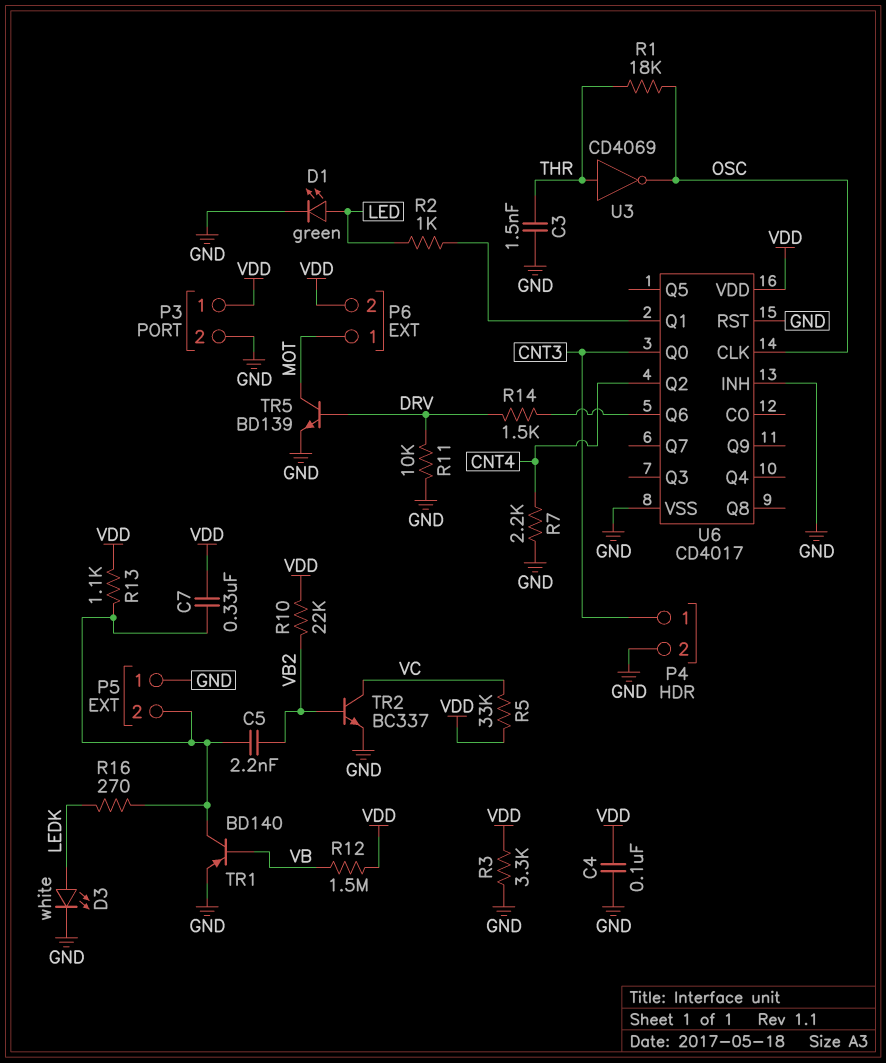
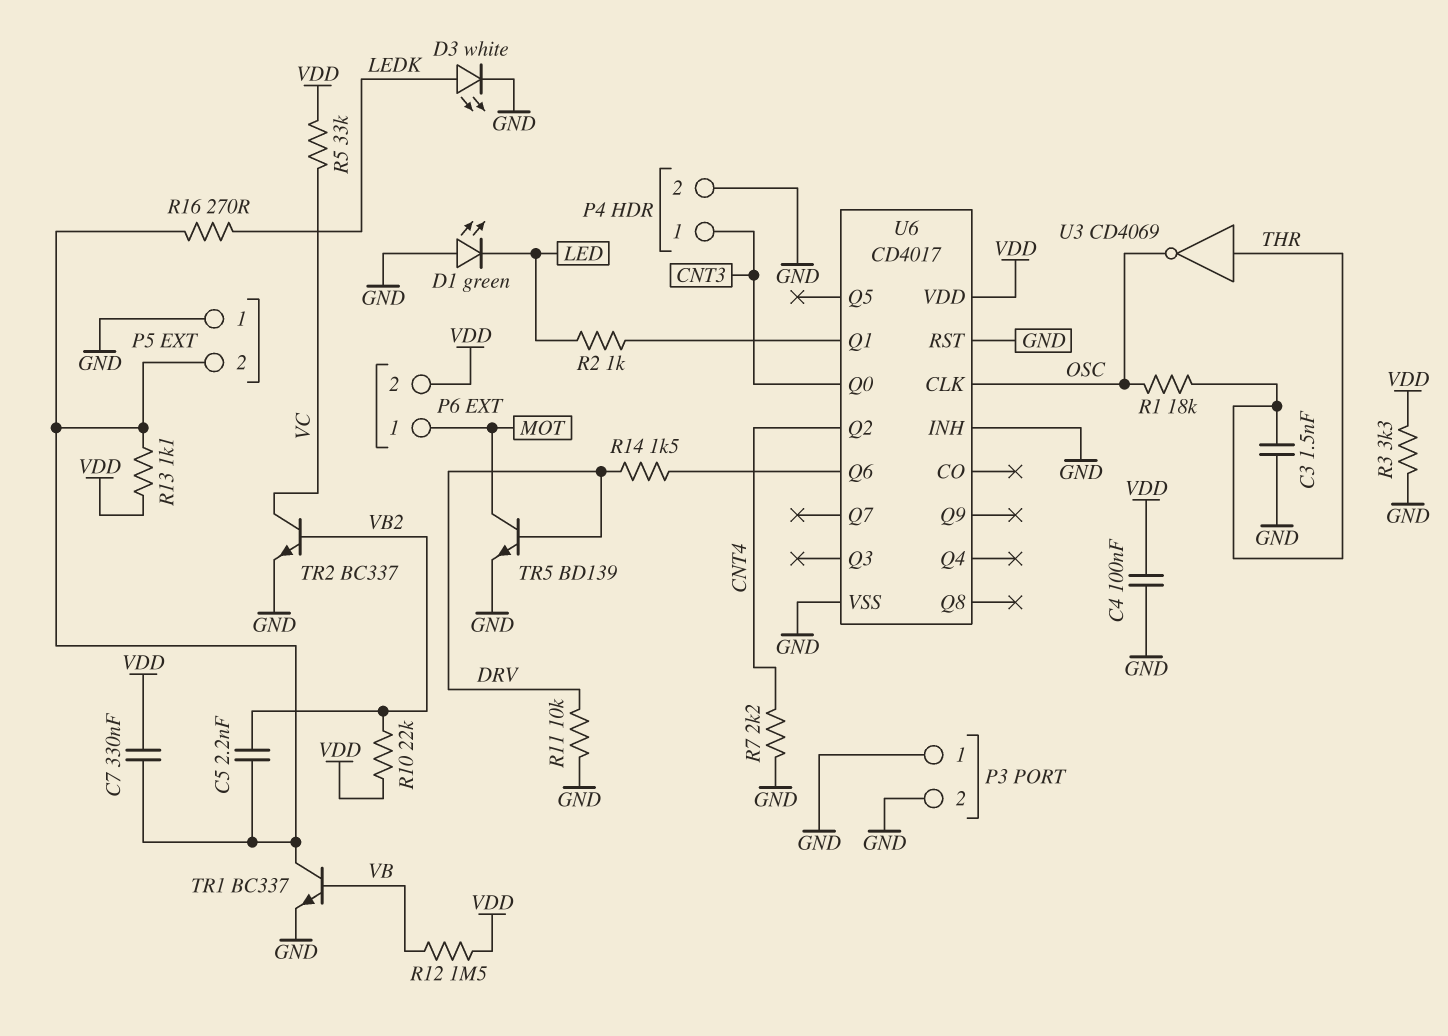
D1: LED green (A LED, K GND) -> LED green (A GND, K LED)
P3 pin 1: VDD -> GND
TR1: PNP BD140 (B VB, C P5/2, E GND) -> NPN BC337 (B VB, C P5/2, E GND)

